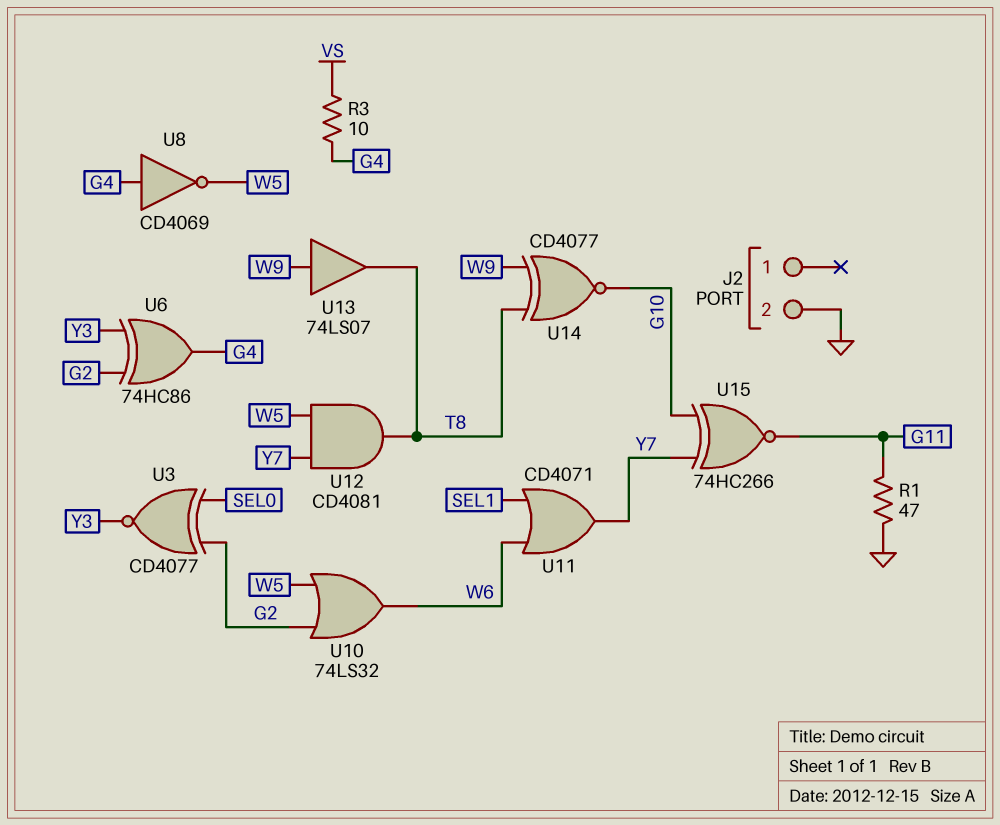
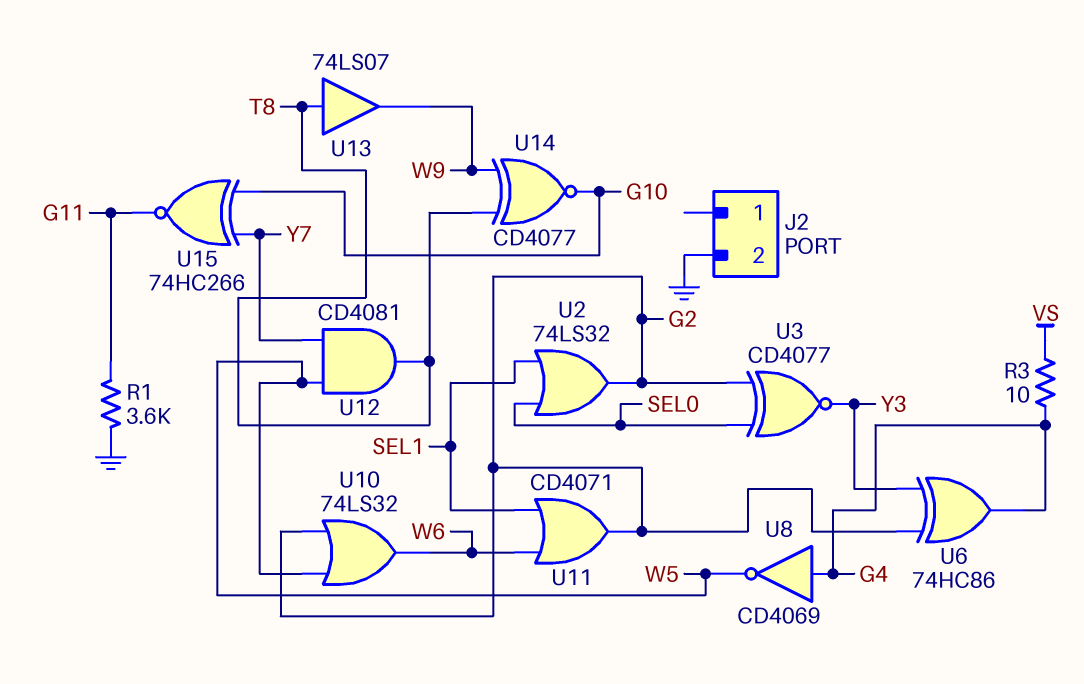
R1: 47 (G11, GND) -> 3.6k (G11, GND)
U2: none -> OR 74LS32 (in SEL0, in SEL1, out G2)
U11: OR CD4071 (in SEL1, in W6, out Y7) -> OR CD4071 (in SEL1, in W6, out G2)
U13: buffer 74LS07 (in W9, out T8) -> buffer 74LS07 (in T8, out W9)

